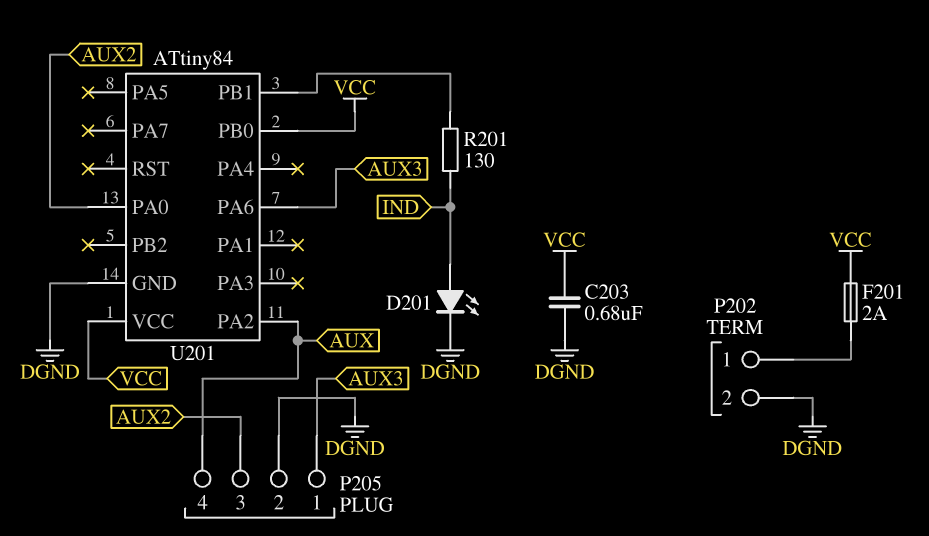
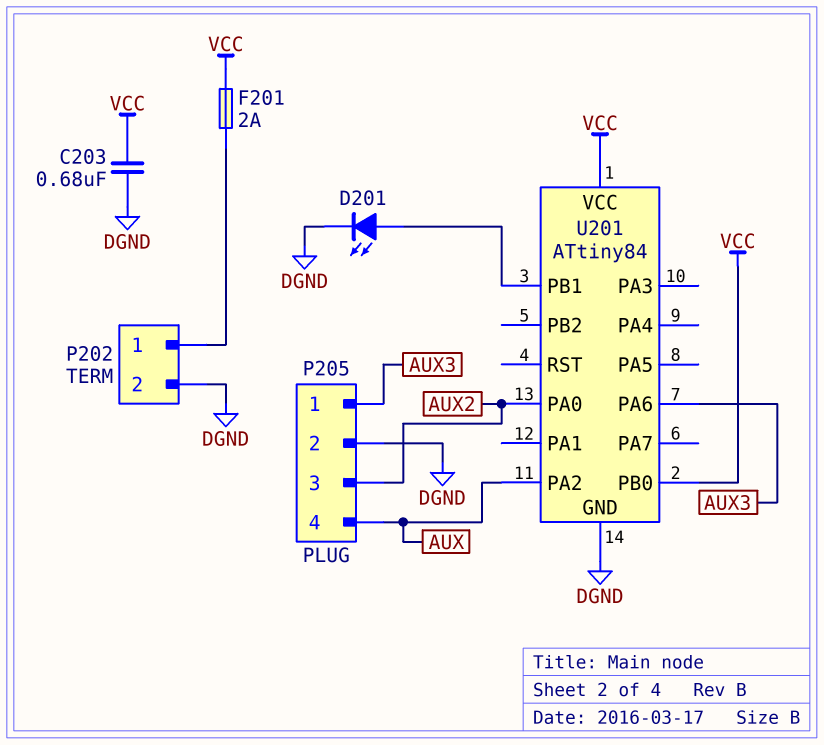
D201: LED (A IND, K DGND) -> LED (A U201/PB1, K DGND)
R201: 130 (IND, U201/PB1) -> none

